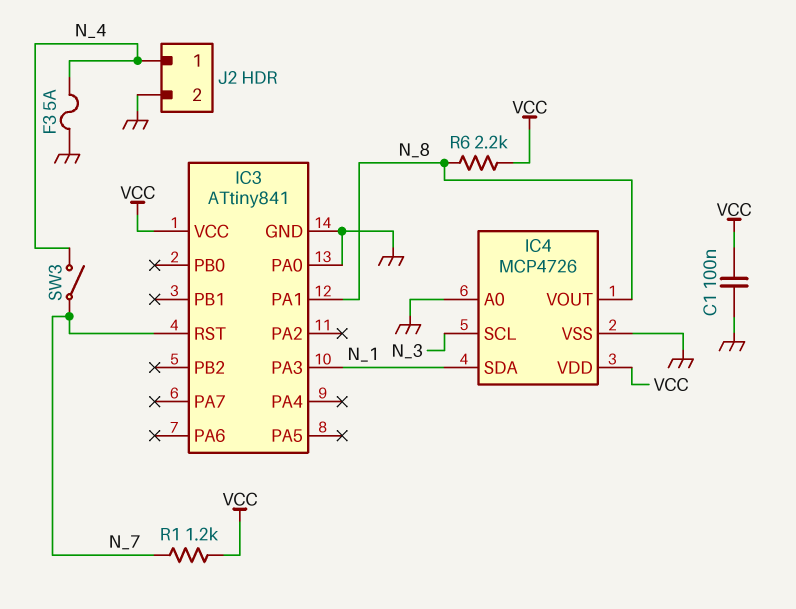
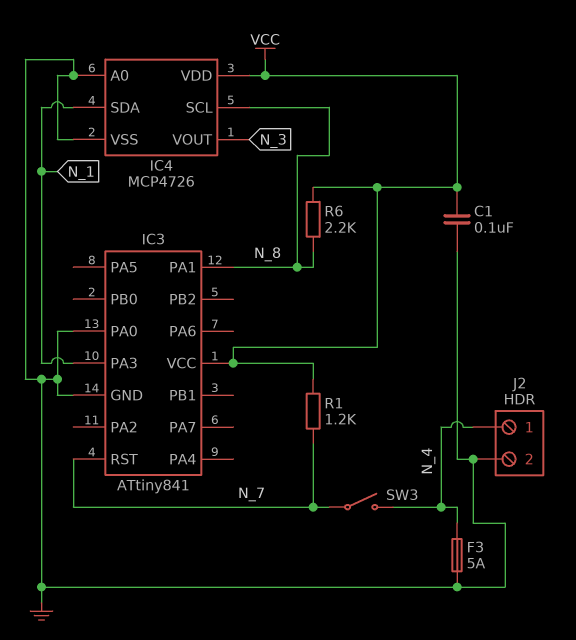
IC4 pin SCL: N_3 -> N_8
IC4 pin VOUT: N_8 -> N_3

